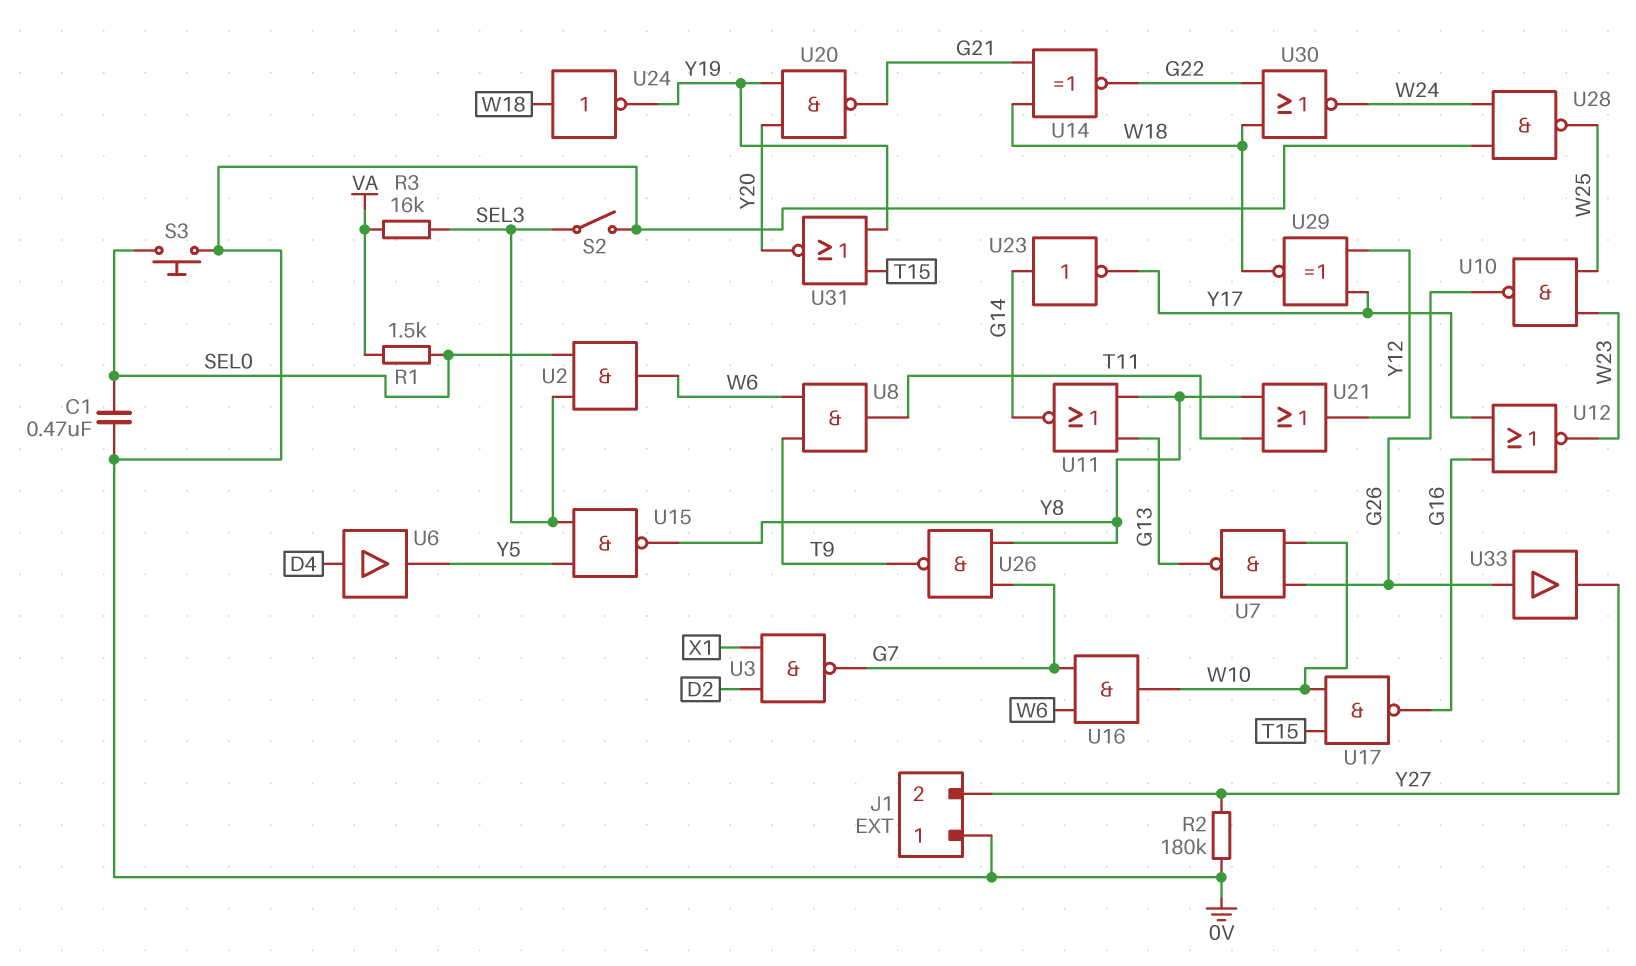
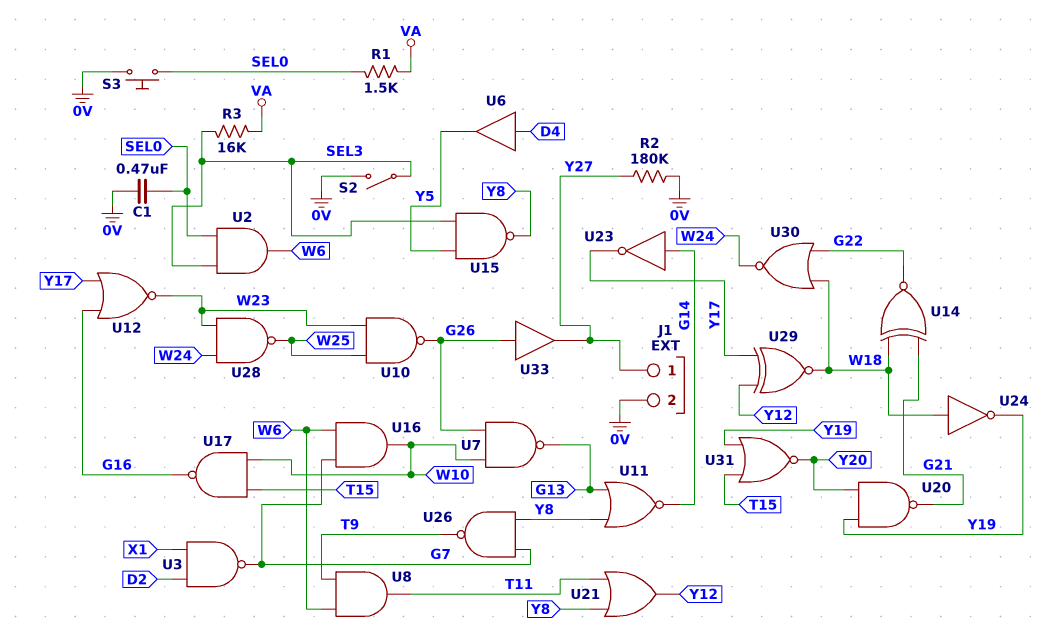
J1 pin 1: 0V -> Y27
J1 pin 2: Y27 -> 0V
U28: NAND (in 0V, in W24, out W25) -> NAND (in W23, in W24, out W25)

